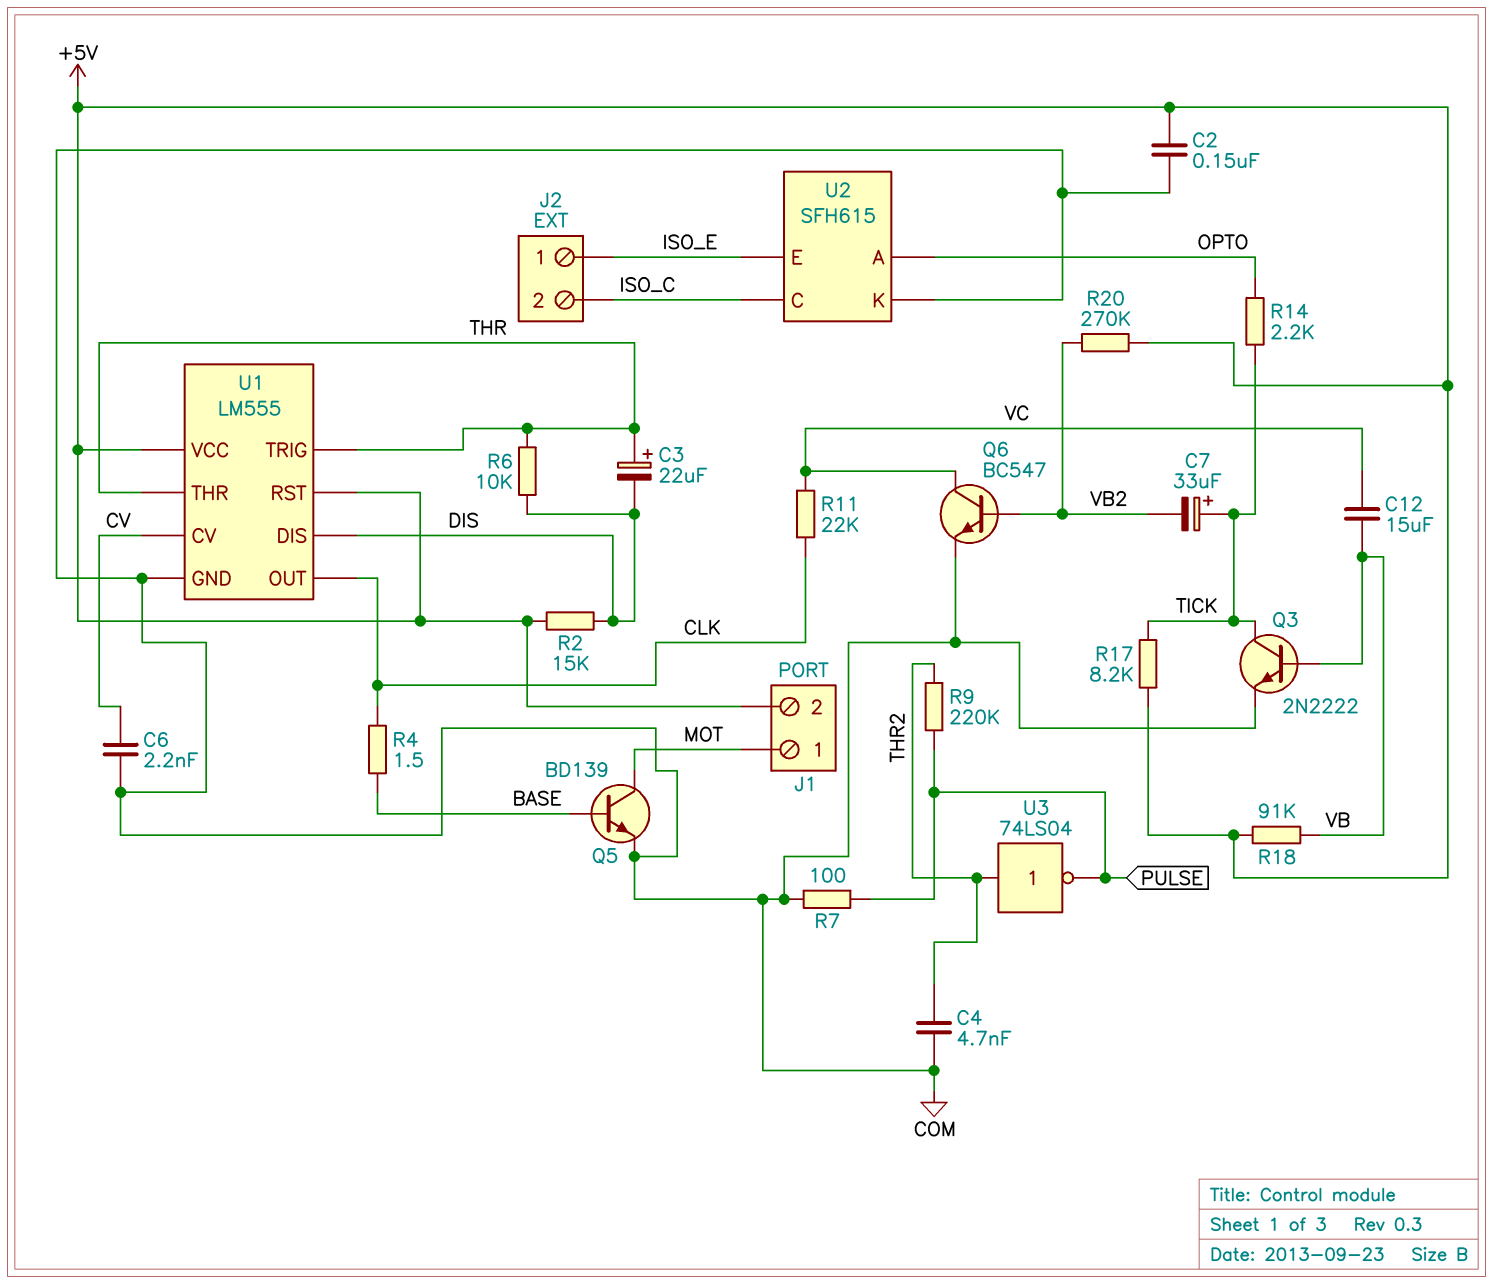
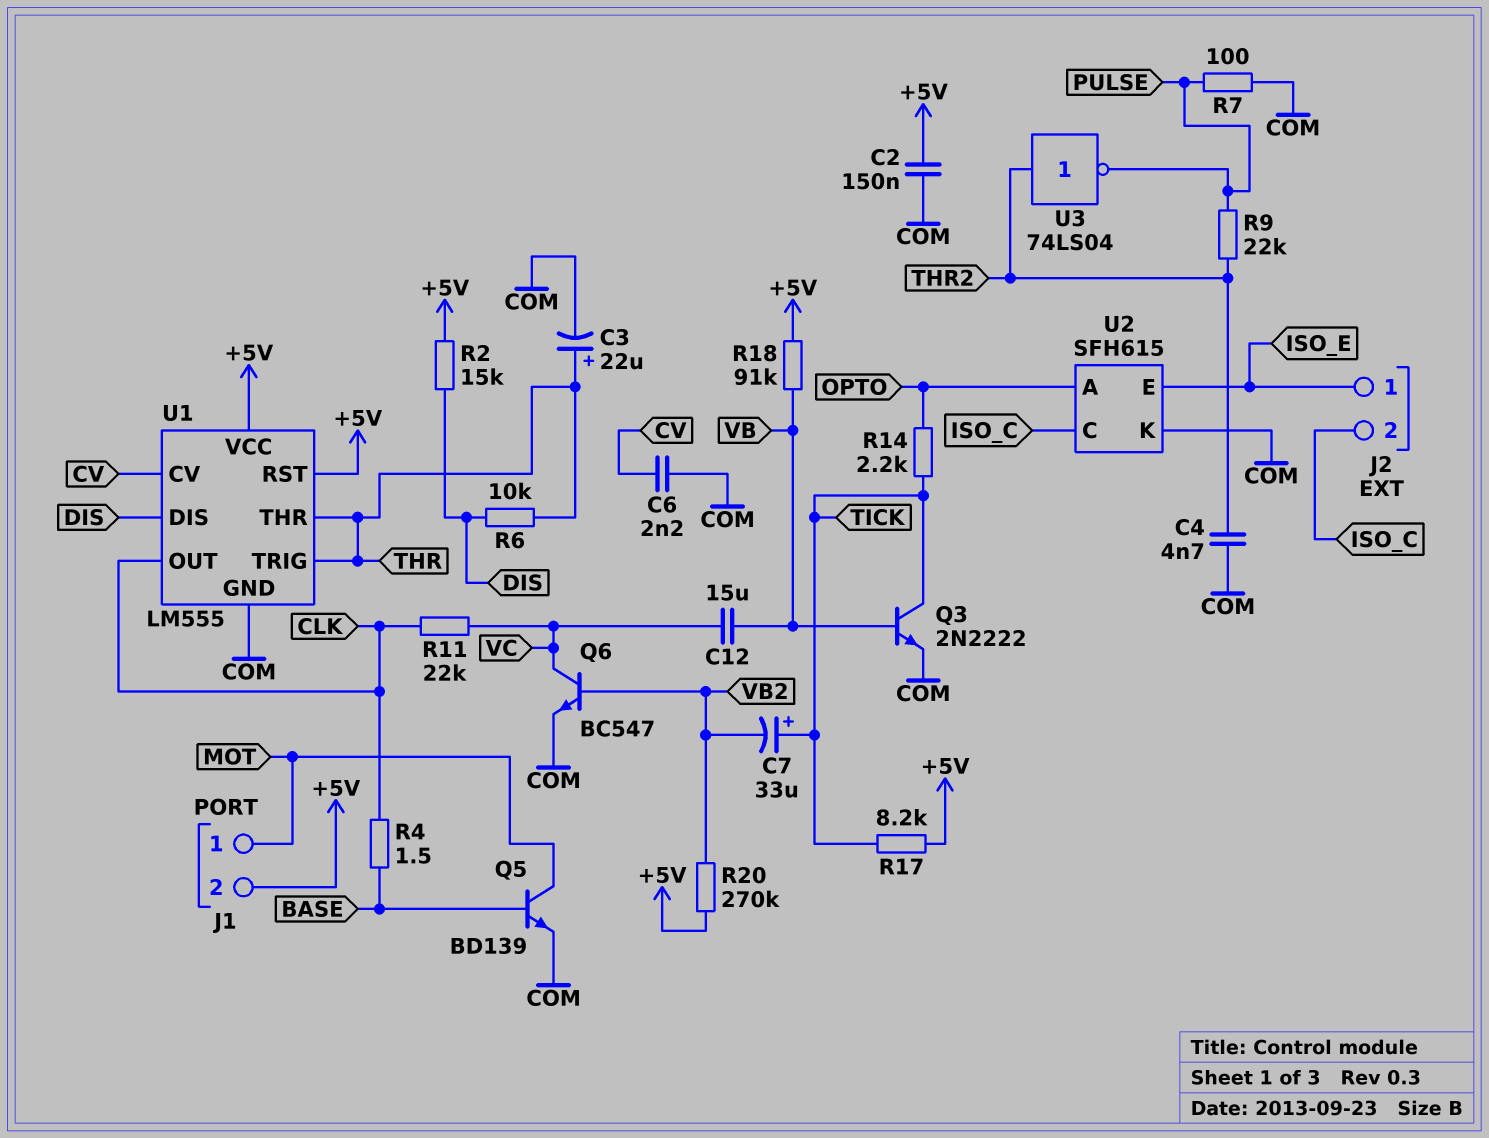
C3: 22uF (plus THR, minus DIS) -> 22uF (plus THR, minus COM)
R9: 220k (PULSE, THR2) -> 22k (PULSE, THR2)

